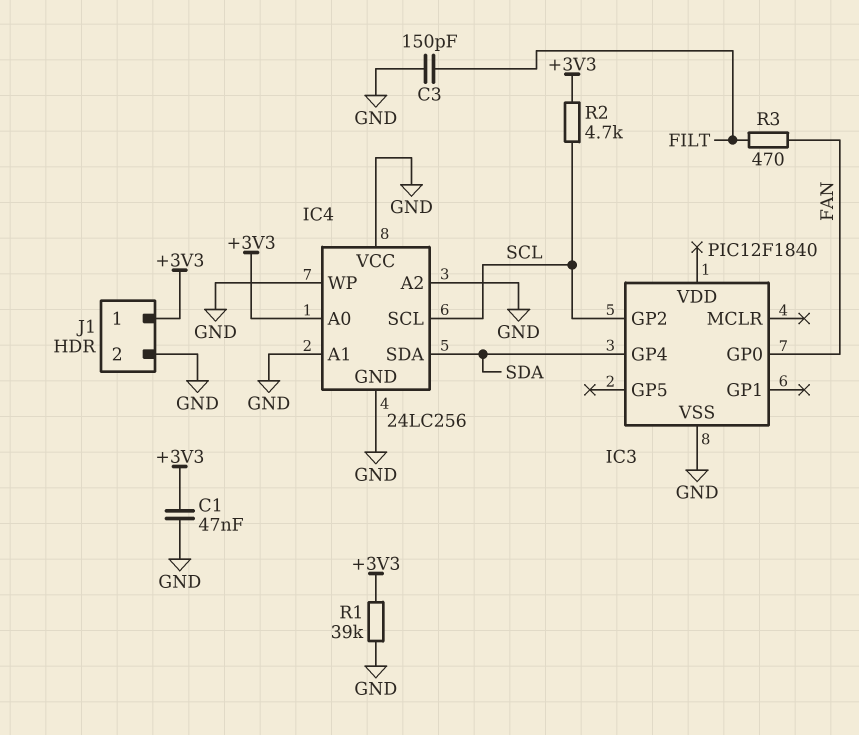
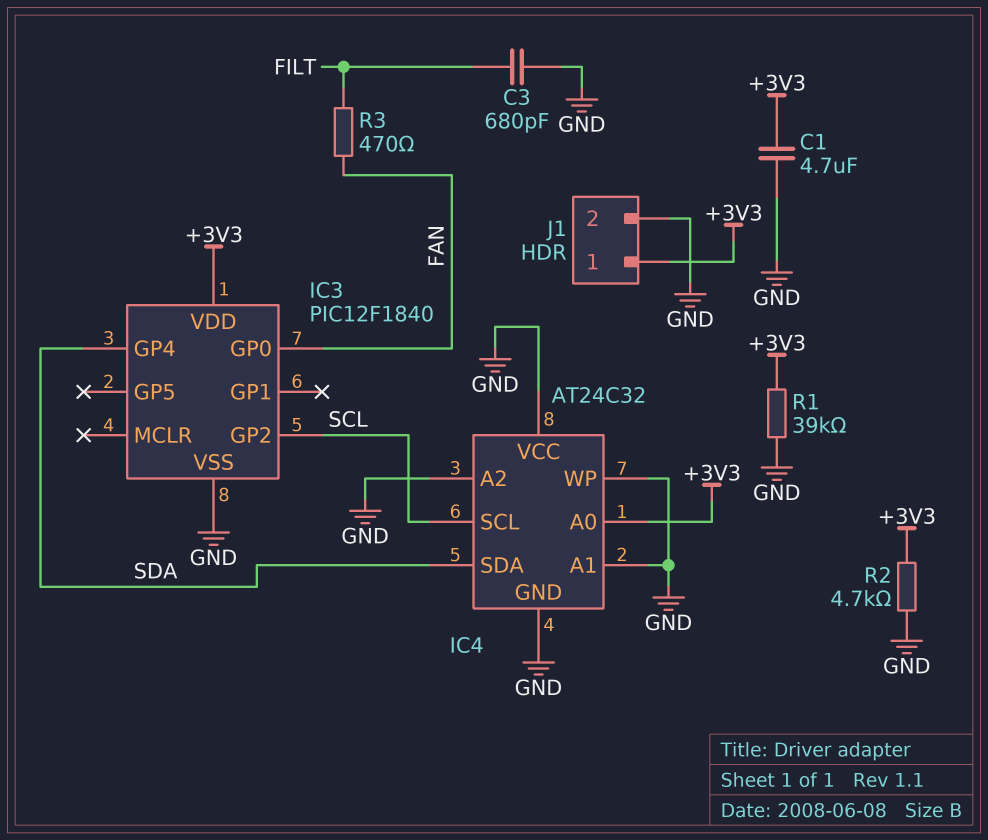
C1: 47nF (+3V3, GND) -> 4.7uF (+3V3, GND)
C3: 150pF (FILT, GND) -> 680pF (FILT, GND)
IC3 pin VDD: none -> +3V3
IC4: 24LC256 -> AT24C32
R2: 4.7k (+3V3, SCL) -> 4.7k (+3V3, GND)

